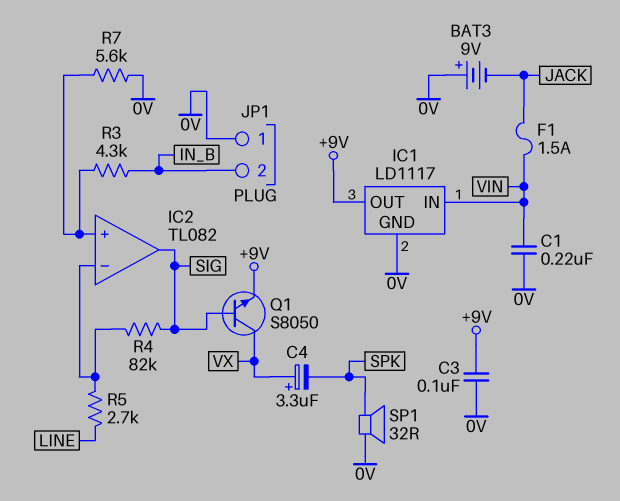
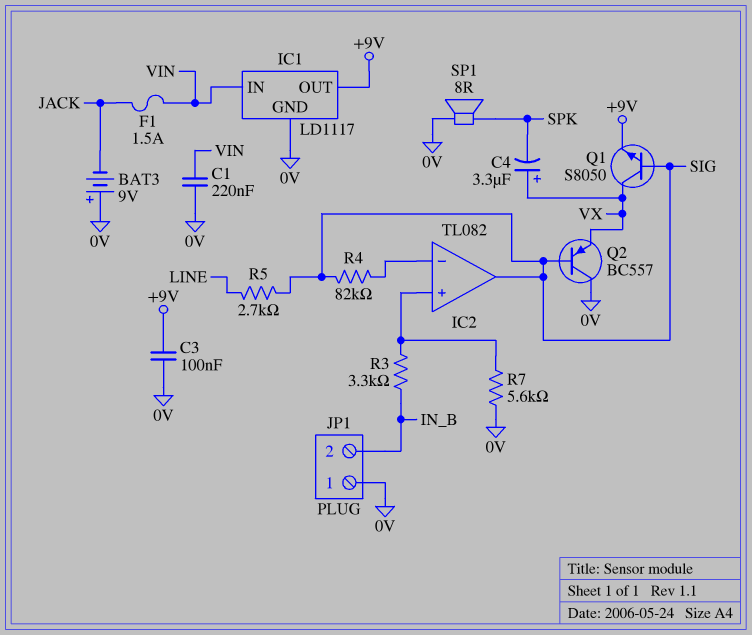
Q2: none -> PNP BC557 (B SIG, C 0V, E VX)
R3: 4.3k (IC2/in+, IN_B) -> 3.3k (IC2/in+, IN_B)
R5: 2.7k (IC2/in-, LINE) -> 2.7k (LINE, SIG)
SP1: speaker 32R (0V, SPK) -> speaker 8R (0V, SPK)

